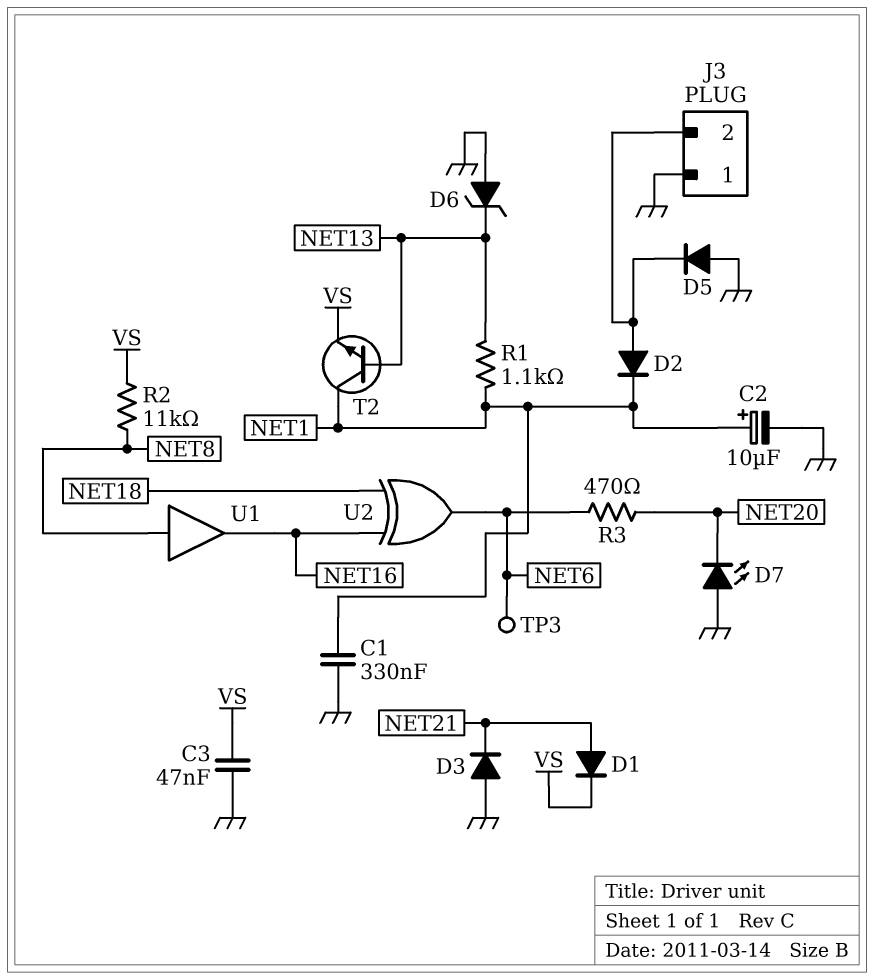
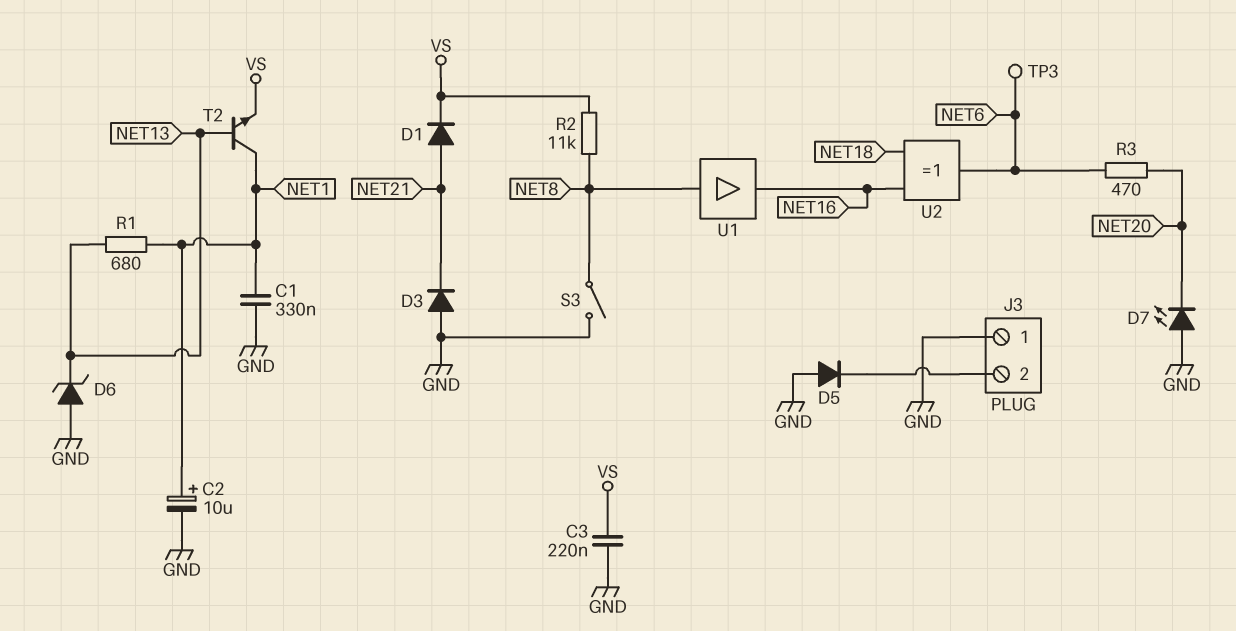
C3: 47nF (GND, VS) -> 220nF (GND, VS)
D2: diode (A J3/2, K NET1) -> none
R1: 1.1k (NET1, NET13) -> 680 (NET1, NET13)
S3: none -> switch (GND, NET8)

